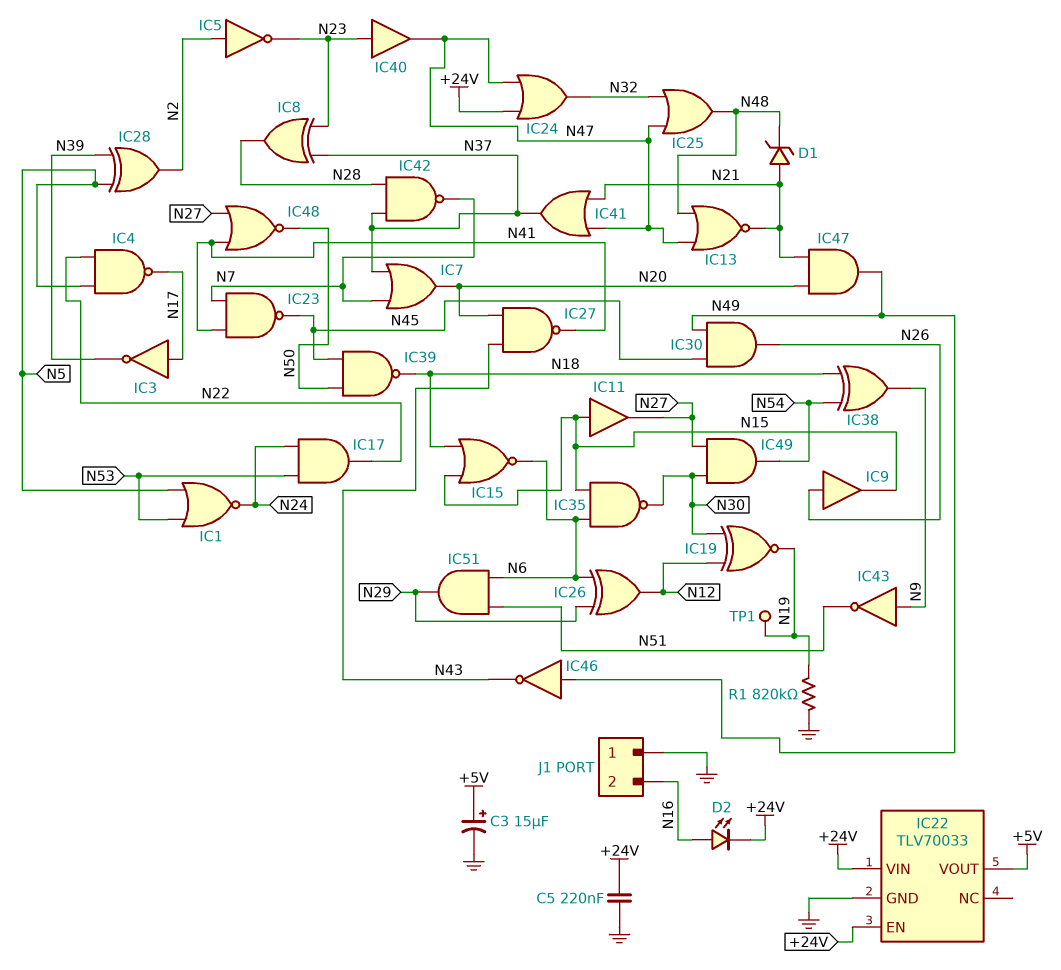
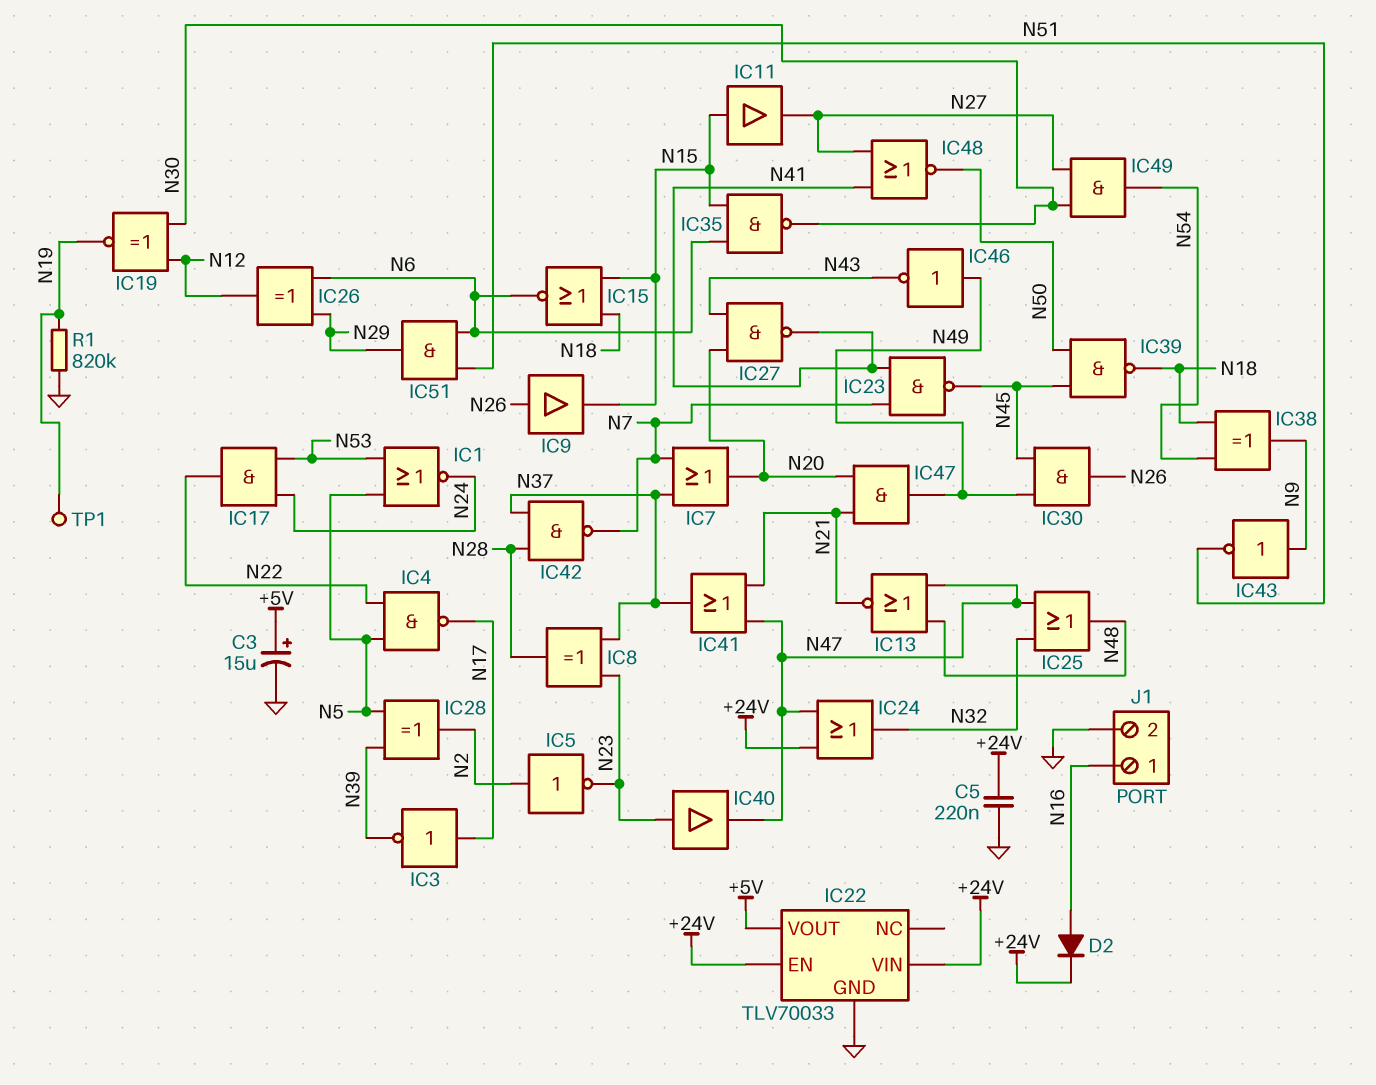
D1: zener (A N21, K N48) -> none
D2: LED (A N16, K +24V) -> diode (A N16, K +24V)
J1 pin 1: GND -> N16
J1 pin 2: N16 -> GND

